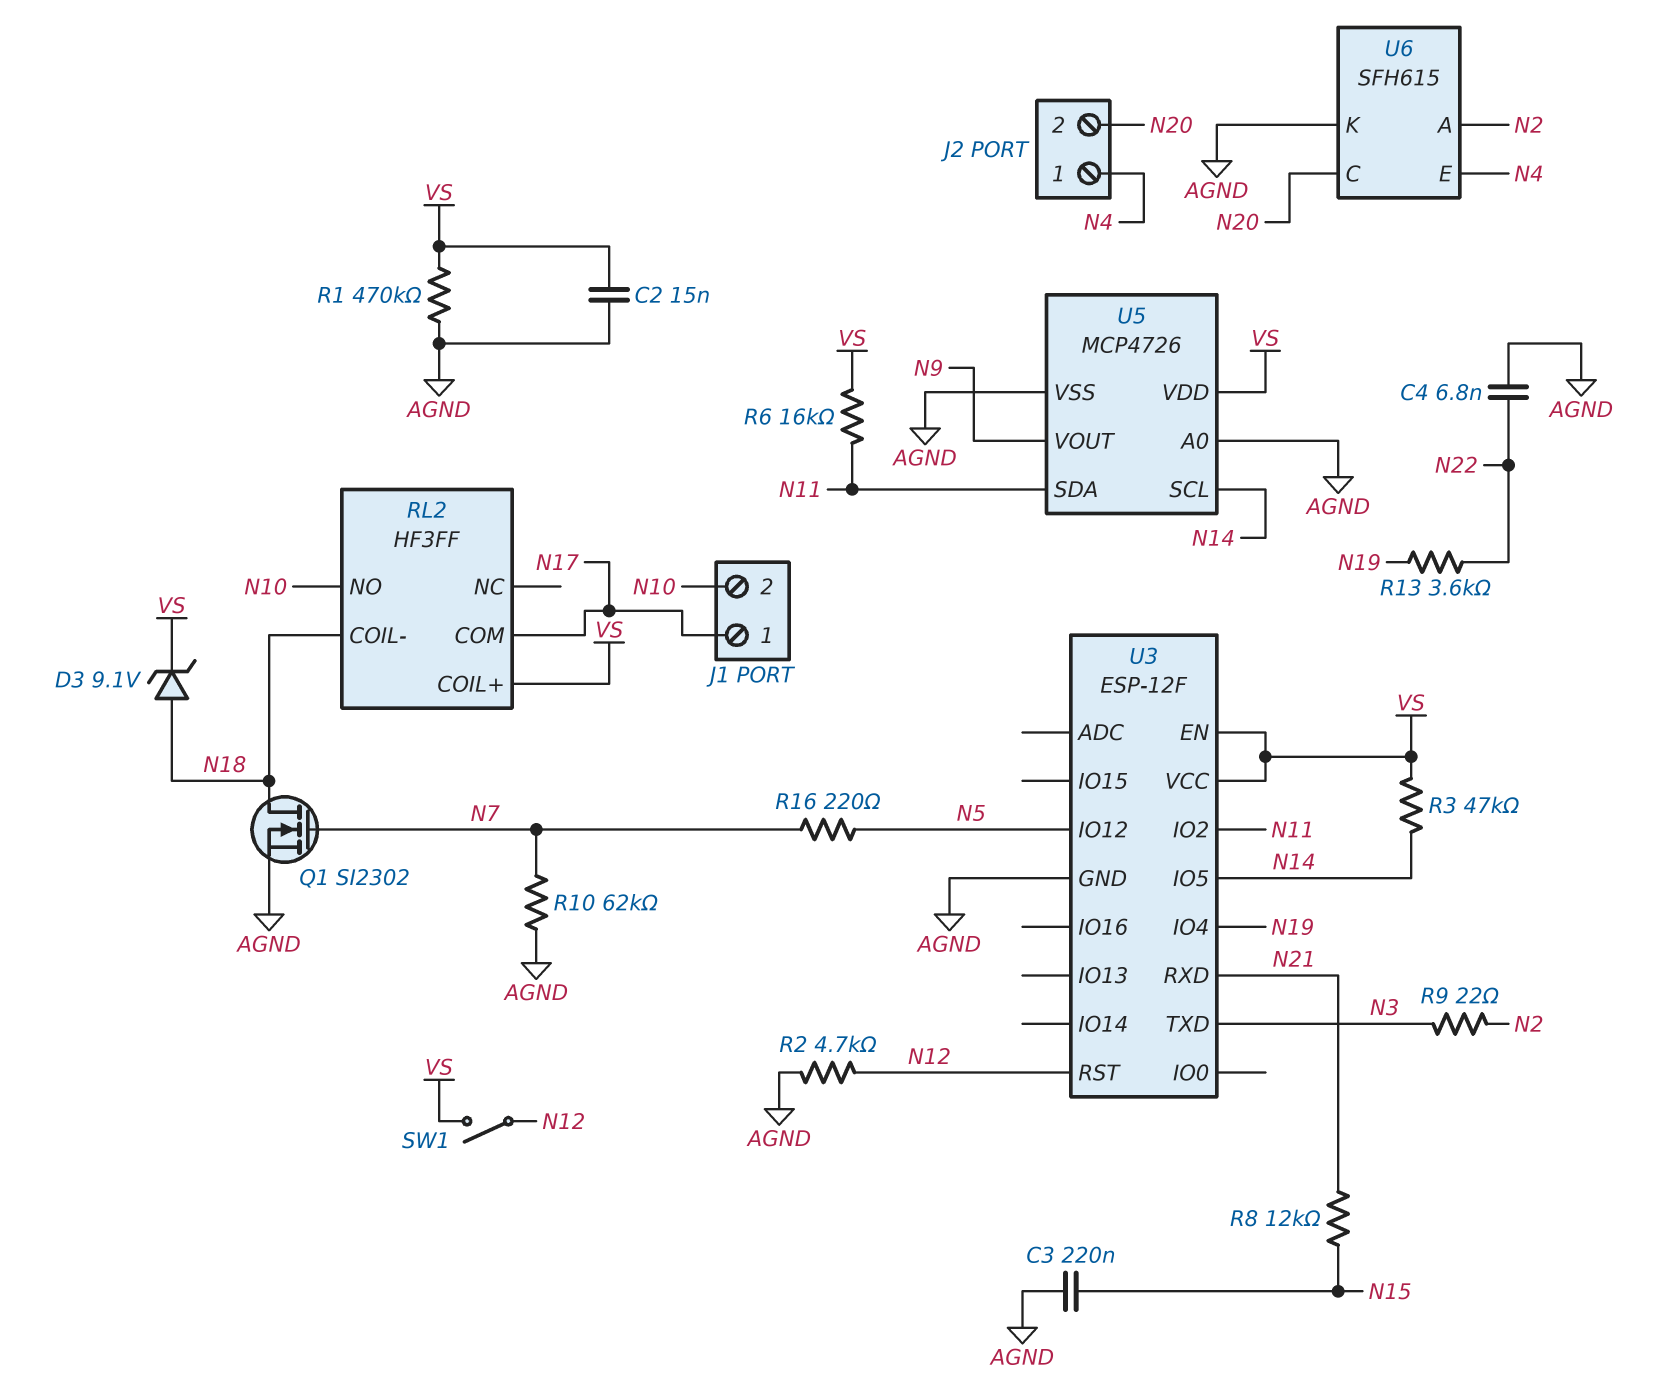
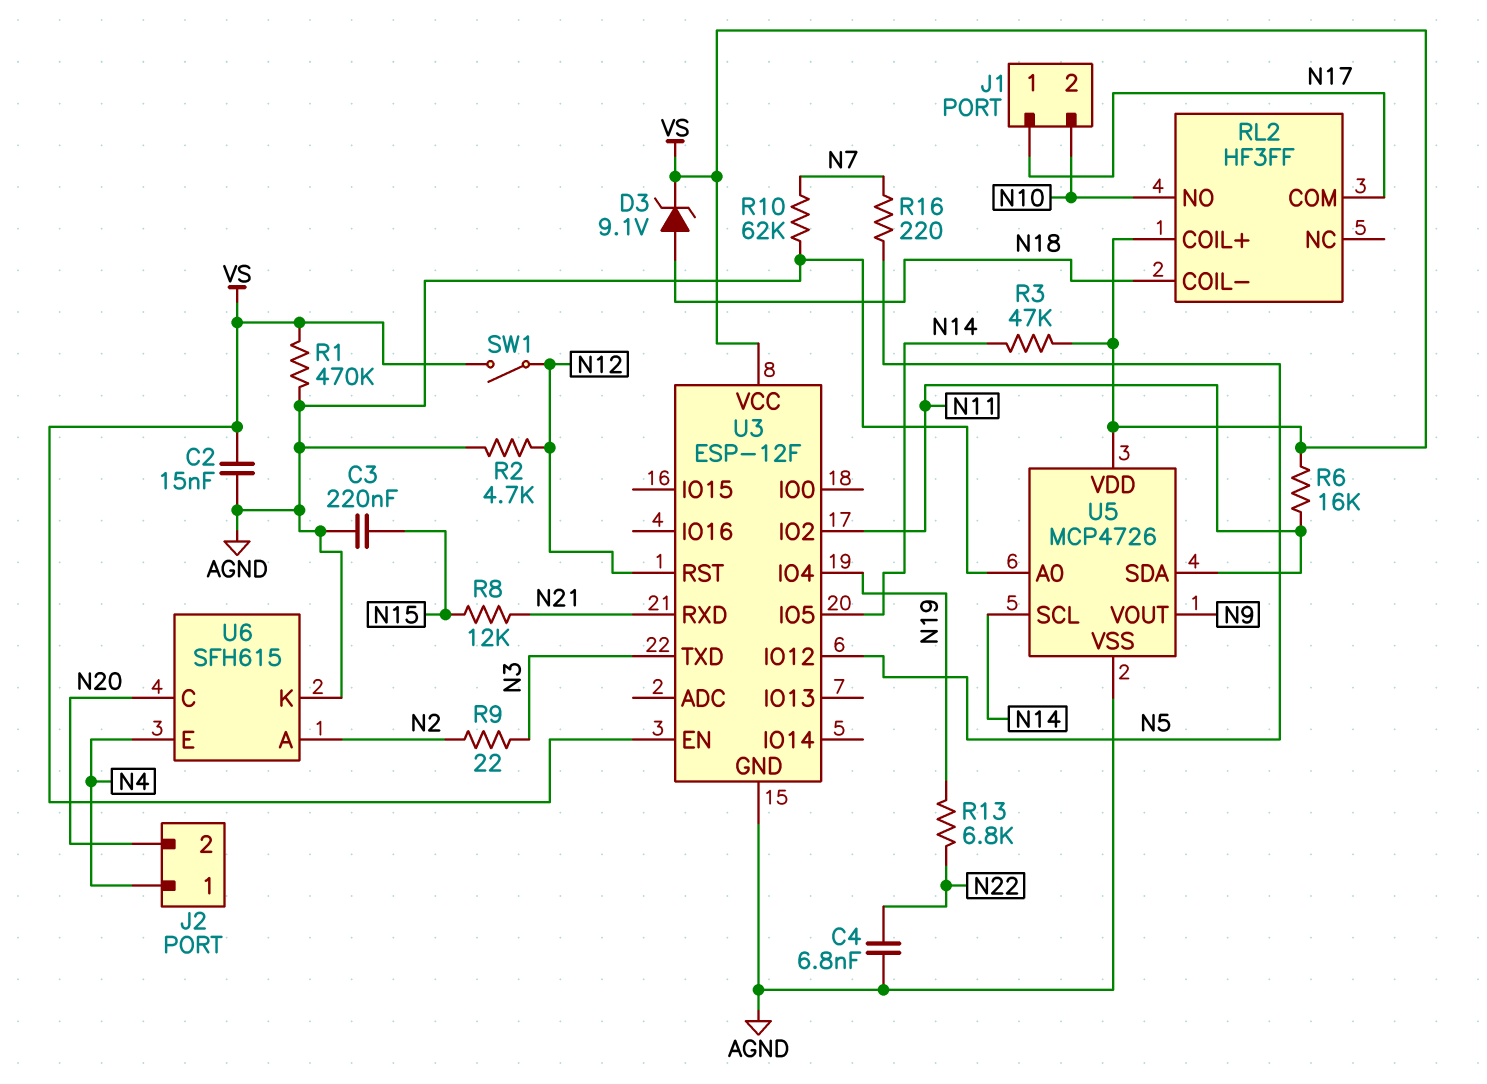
Q1: NMOS SI2302 (G N7, D N18, S AGND) -> none
R13: 3.6k (N19, N22) -> 6.8k (N19, N22)

